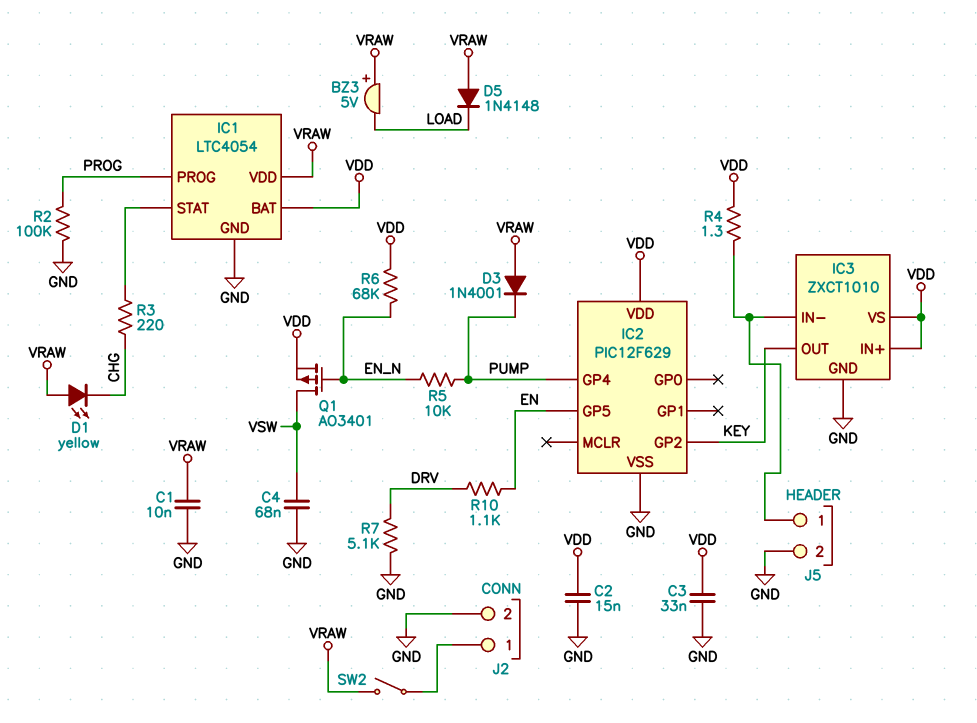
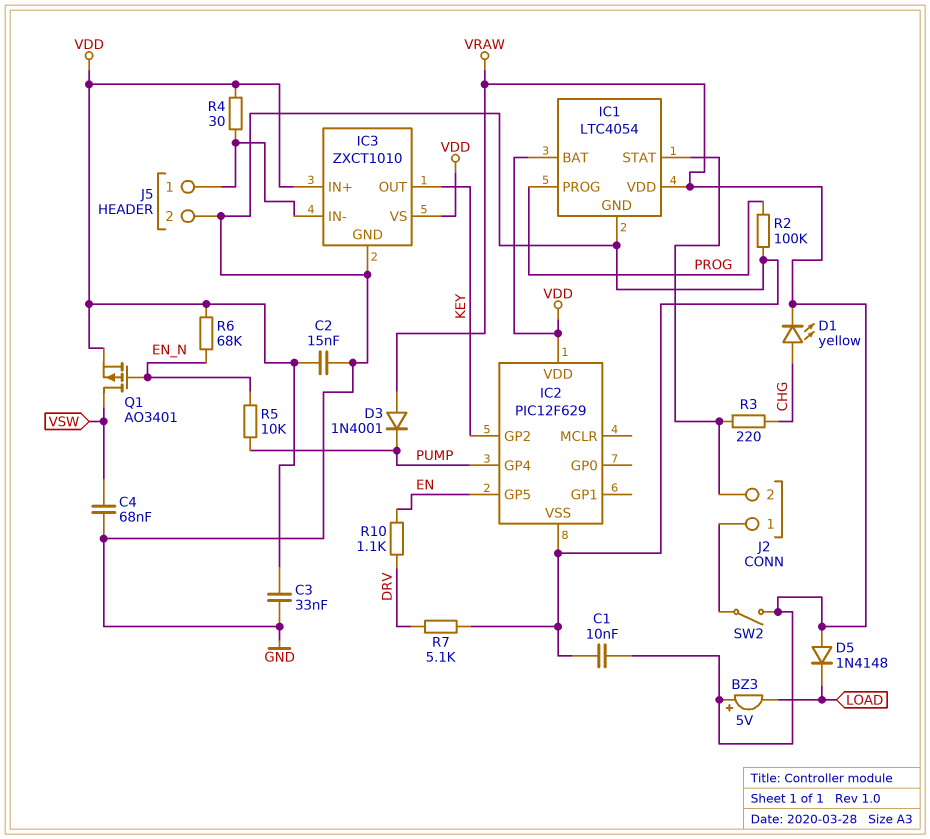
D1: LED yellow (A VRAW, K CHG) -> LED yellow (A CHG, K VRAW)
J2 pin 2: GND -> IC1/STAT
R4: 1.3 (IC3/IN-, VDD) -> 30 (IC3/IN-, VDD)

